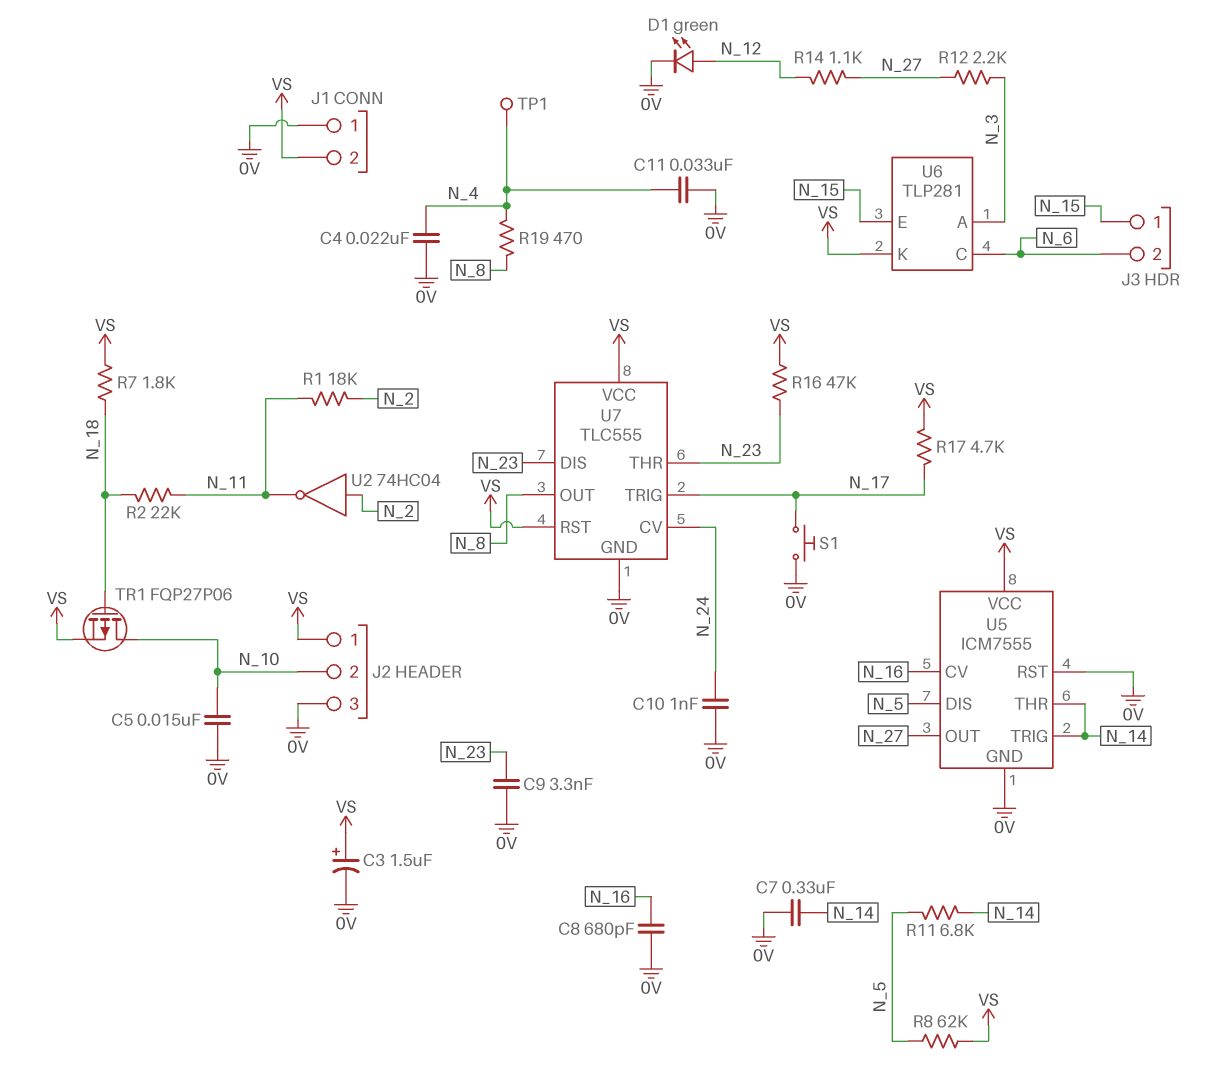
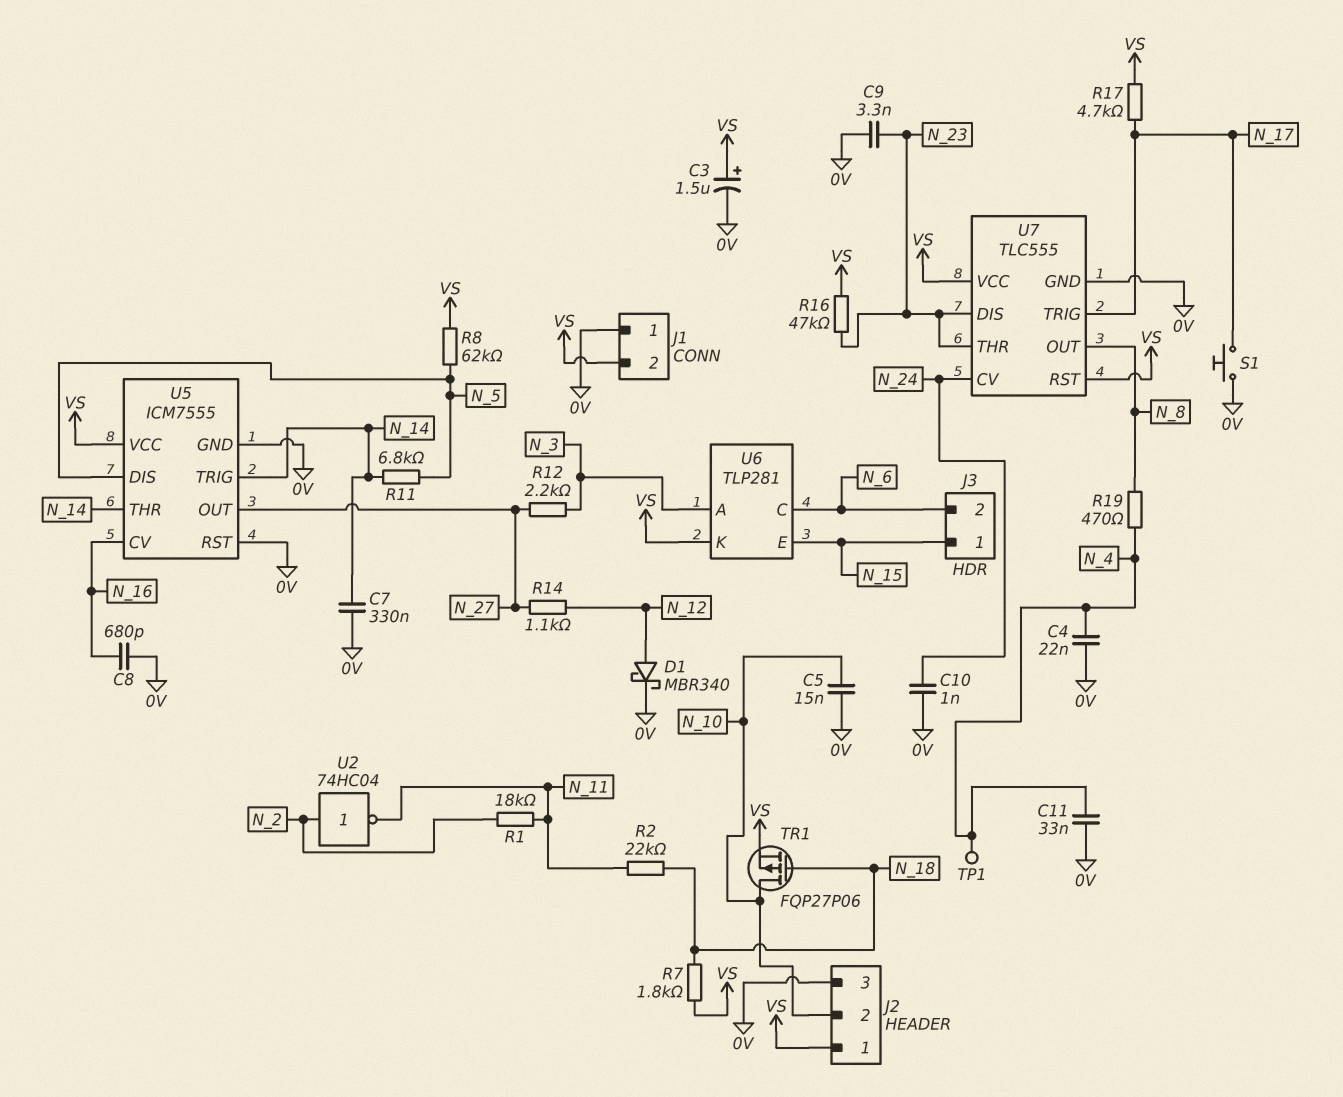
D1: LED green (A N_12, K 0V) -> schottky MBR340 (A N_12, K 0V)

